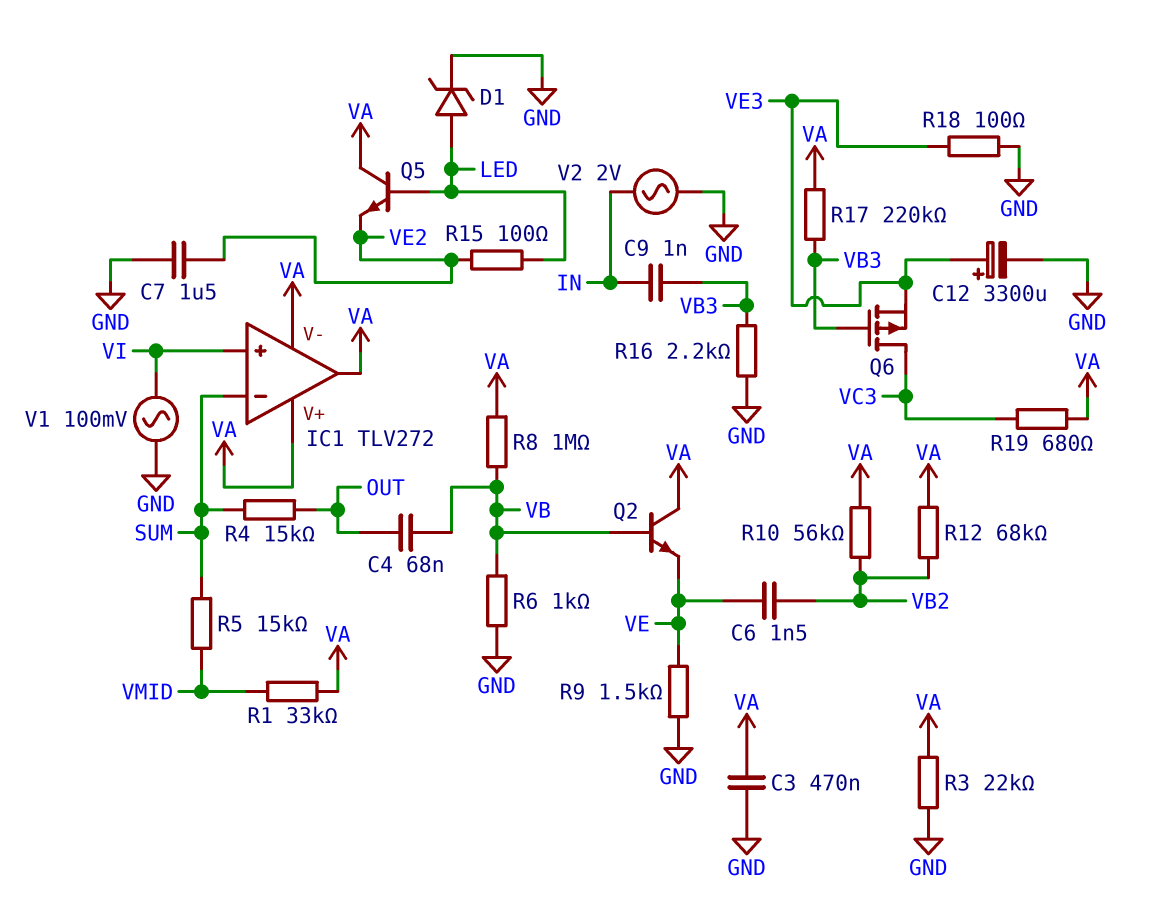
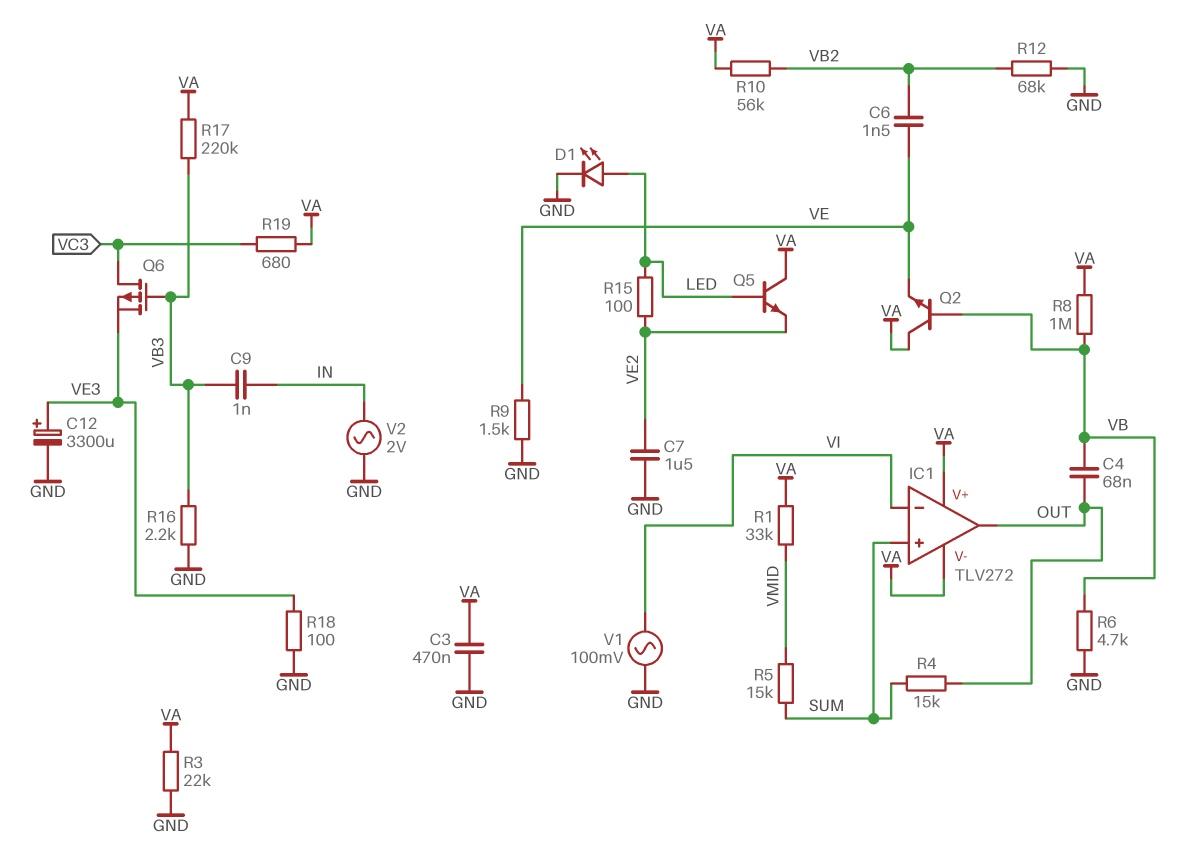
D1: zener (A LED, K GND) -> LED (A LED, K GND)
IC1 pin in+: VI -> SUM
IC1 pin in-: SUM -> VI
IC1 pin out: VA -> OUT
R6: 1k (GND, VB) -> 4.7k (GND, VB)
R12: 68k (VA, VB2) -> 68k (GND, VB2)

